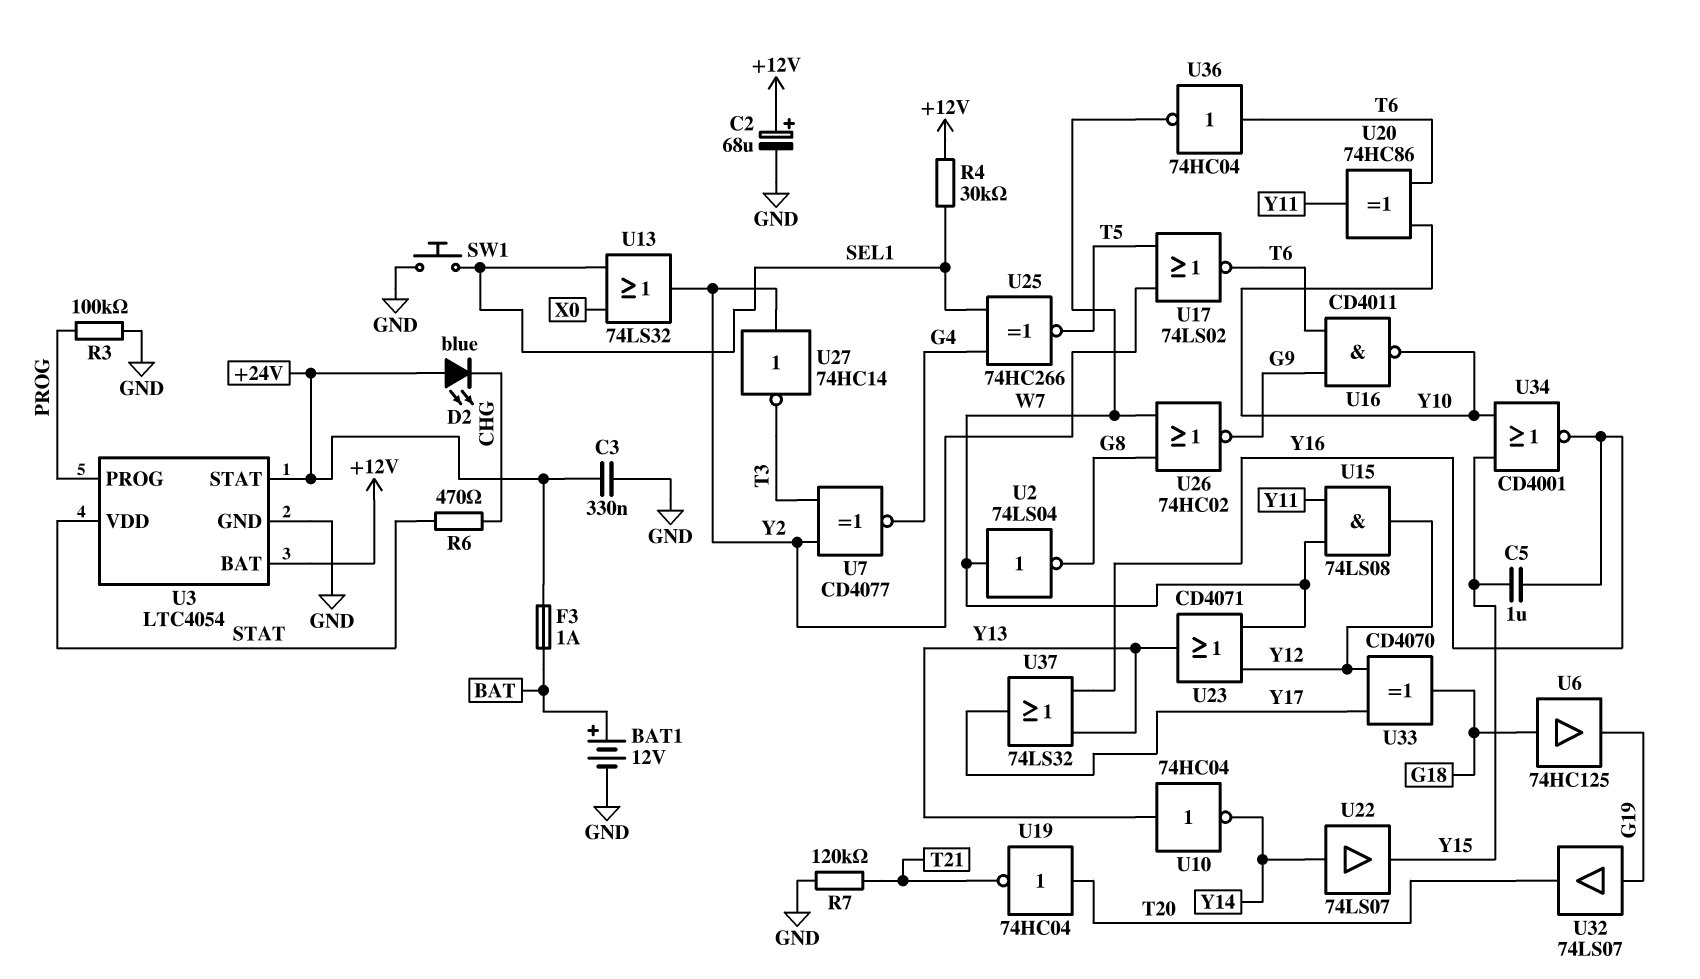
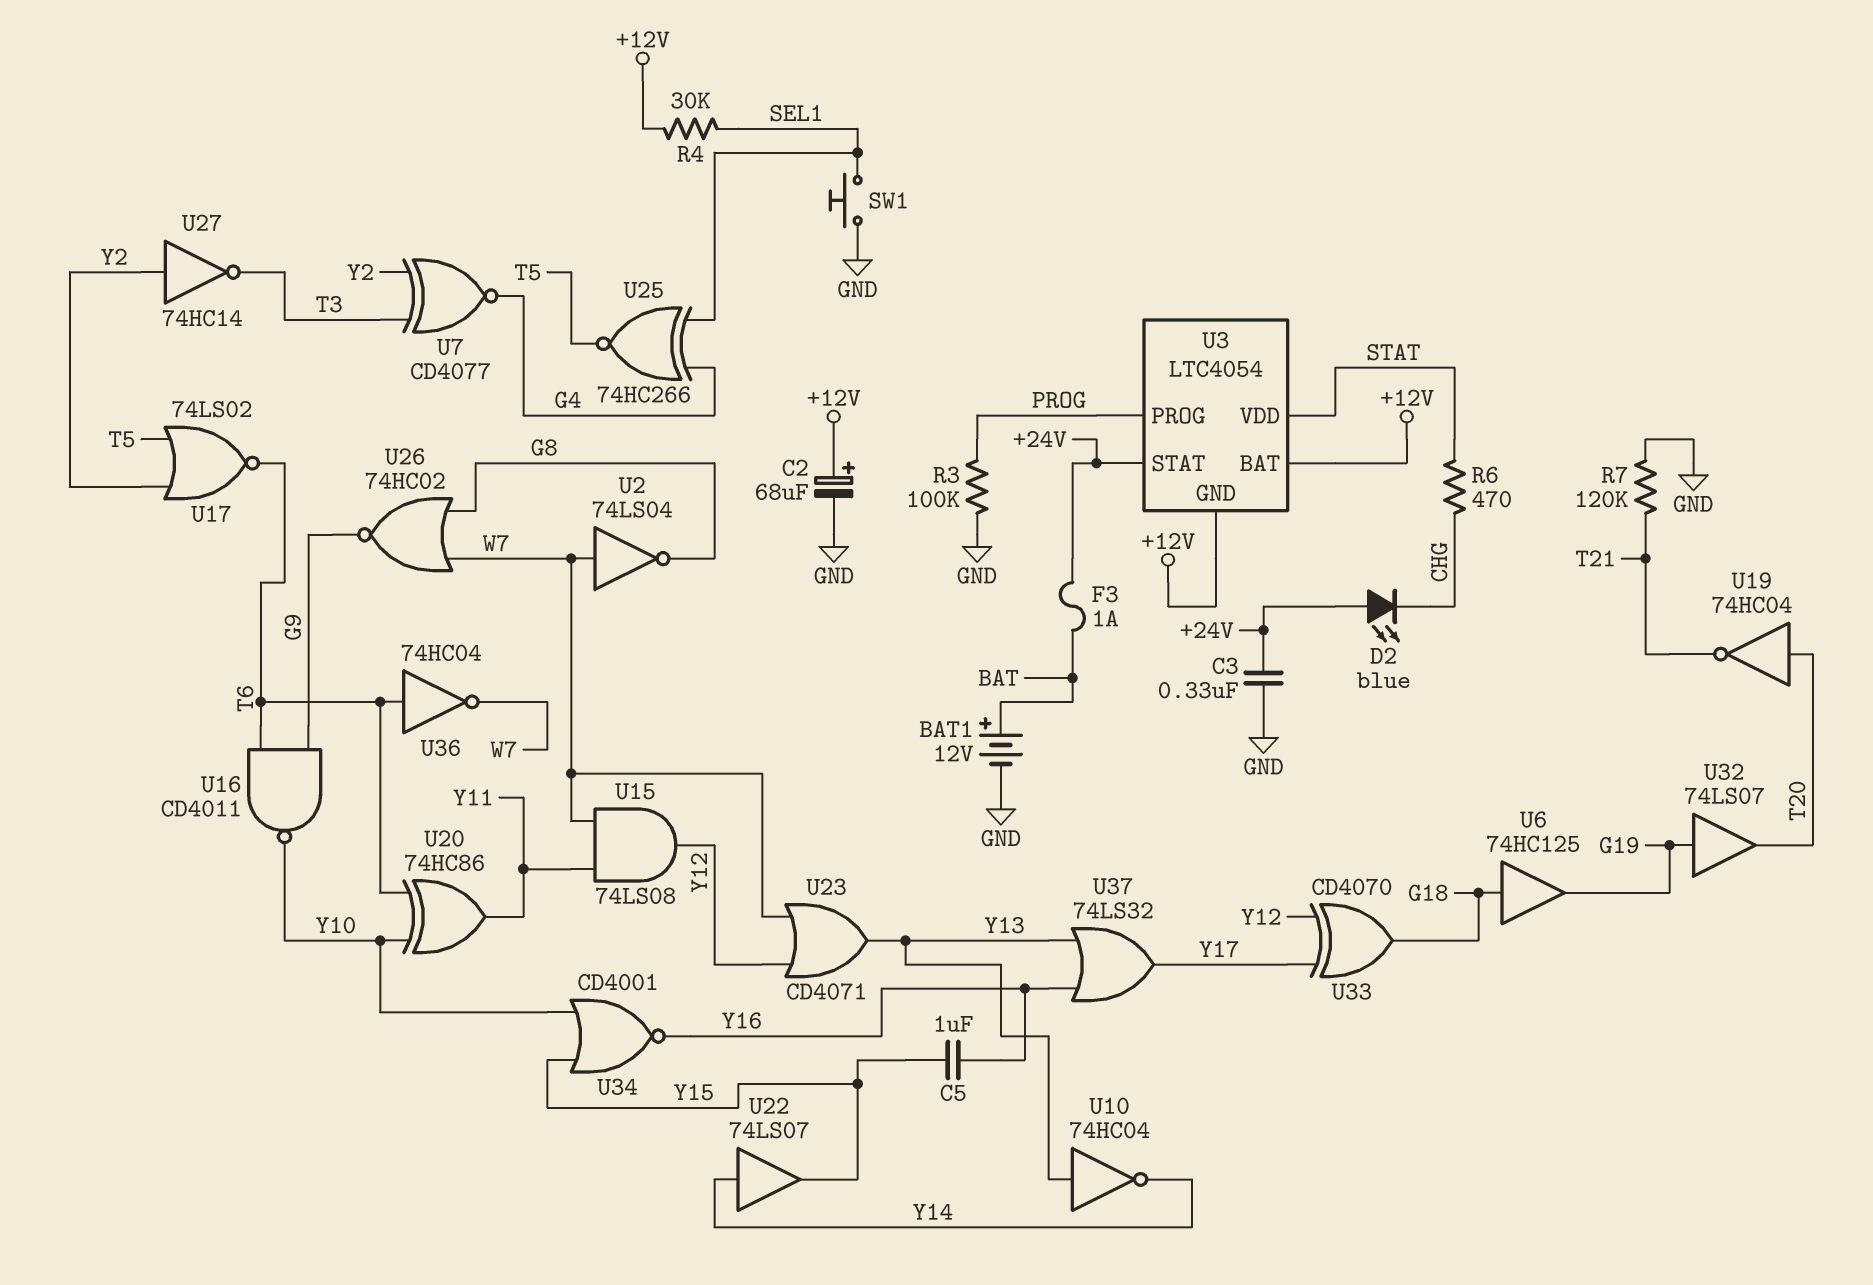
U3 pin GND: GND -> +12V
U13: OR 74LS32 (in SEL1, in X0, out Y2) -> none

